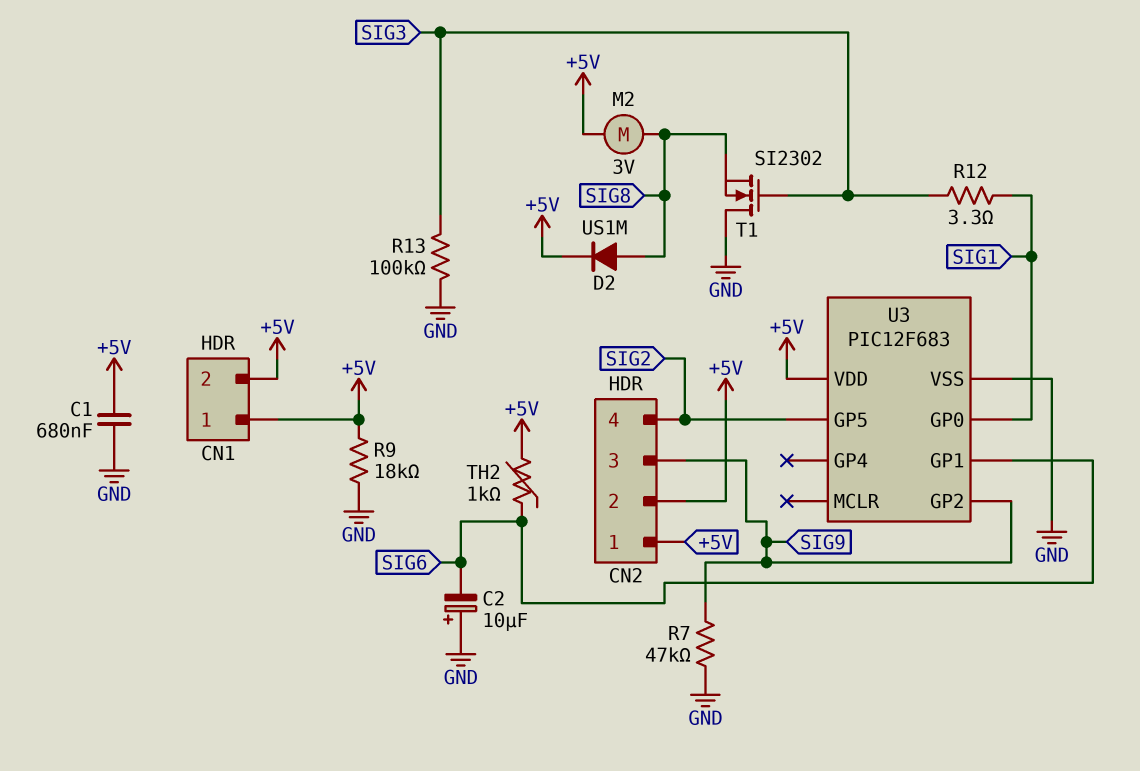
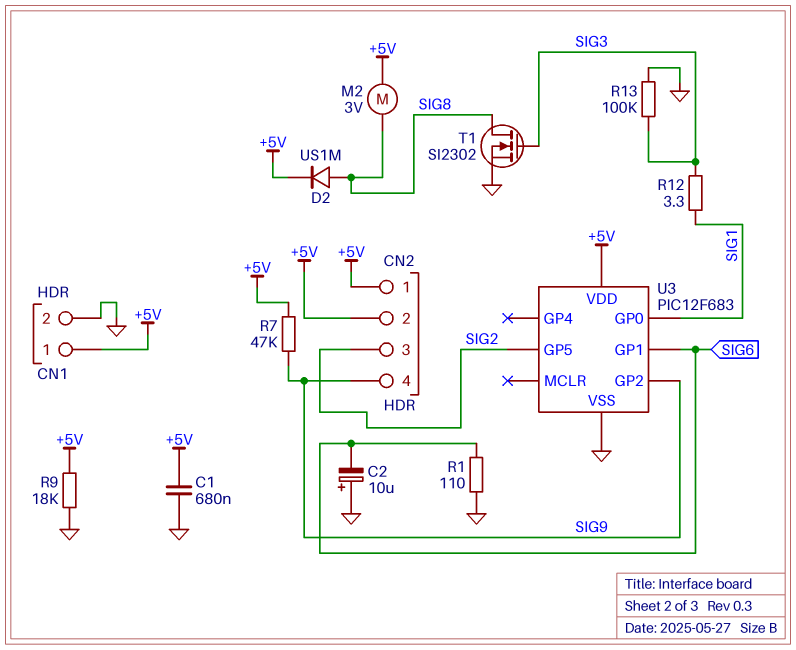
CN1 pin 2: +5V -> GND
CN2 pin 3: SIG9 -> SIG2
CN2 pin 4: SIG2 -> SIG9
R1: none -> 110 (GND, SIG6)
R7: 47k (GND, SIG9) -> 47k (+5V, SIG9)
T1: NMOS SI2302 (G SIG3, D GND, S SIG8) -> NMOS SI2302 (G SIG3, D SIG8, S GND)
TH2: 1k (+5V, SIG6) -> none

